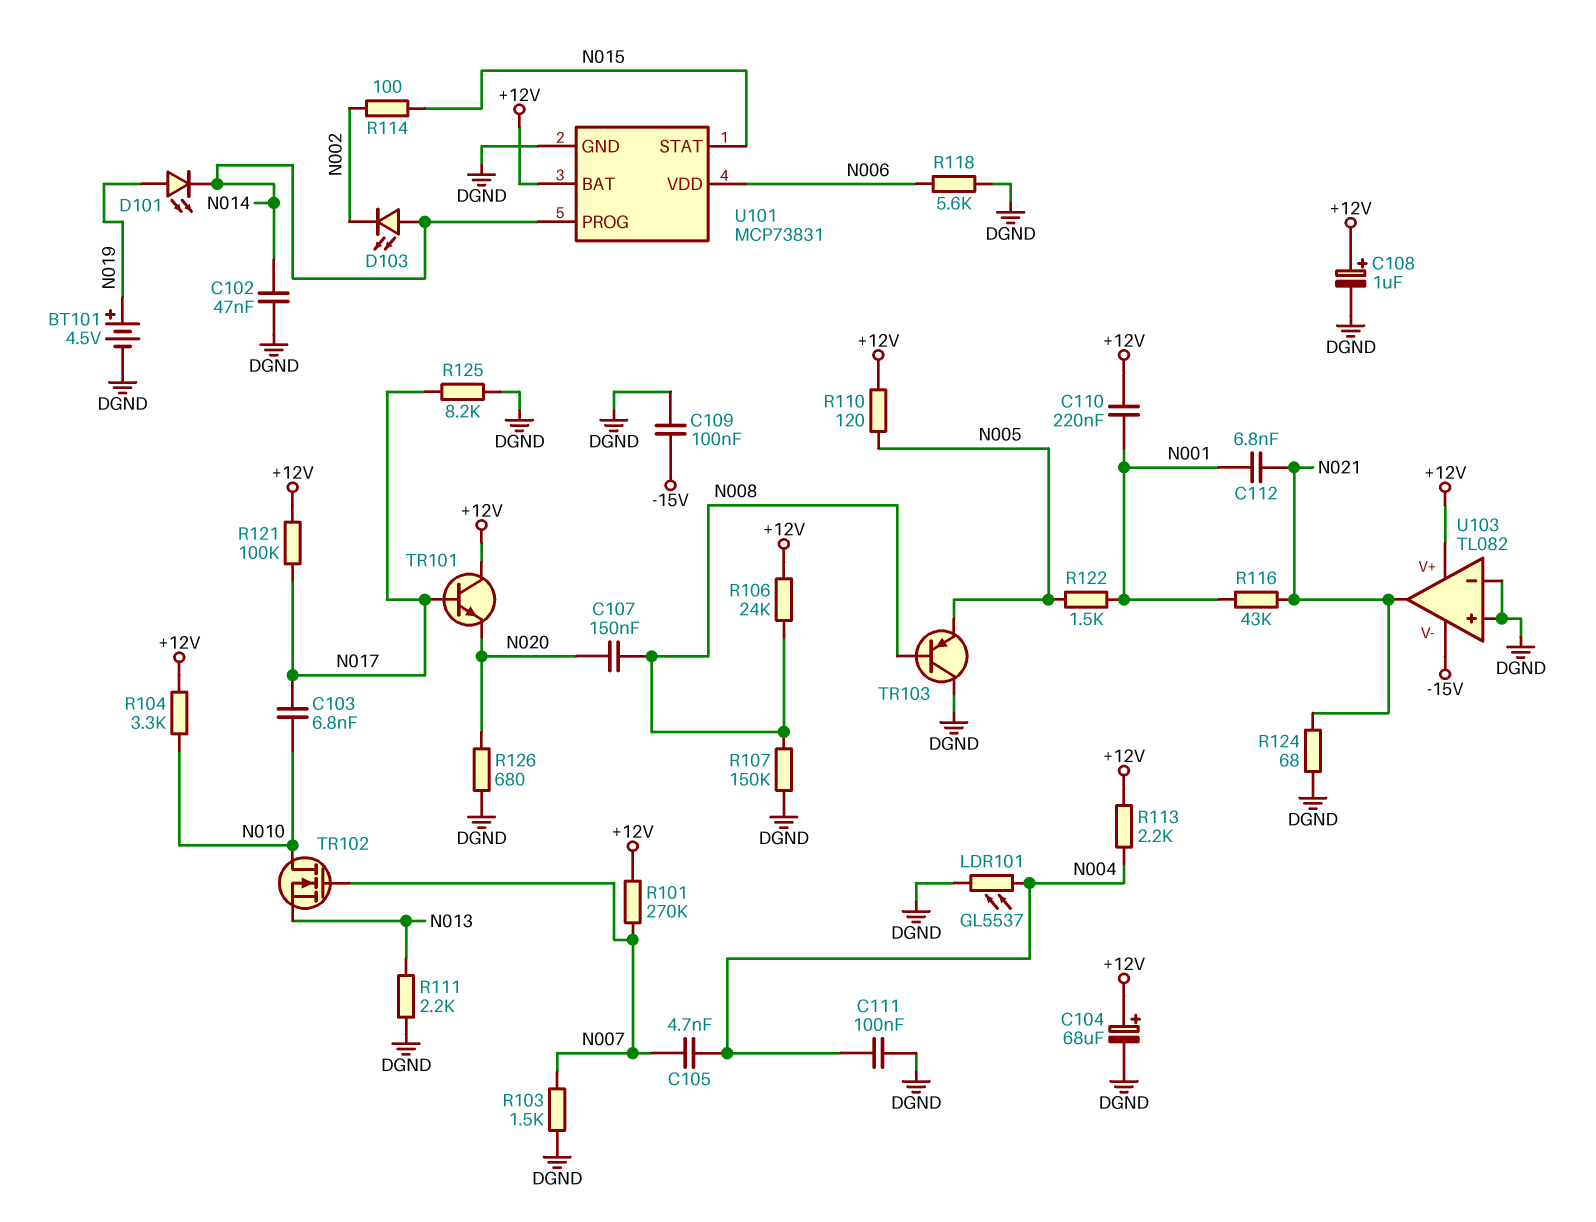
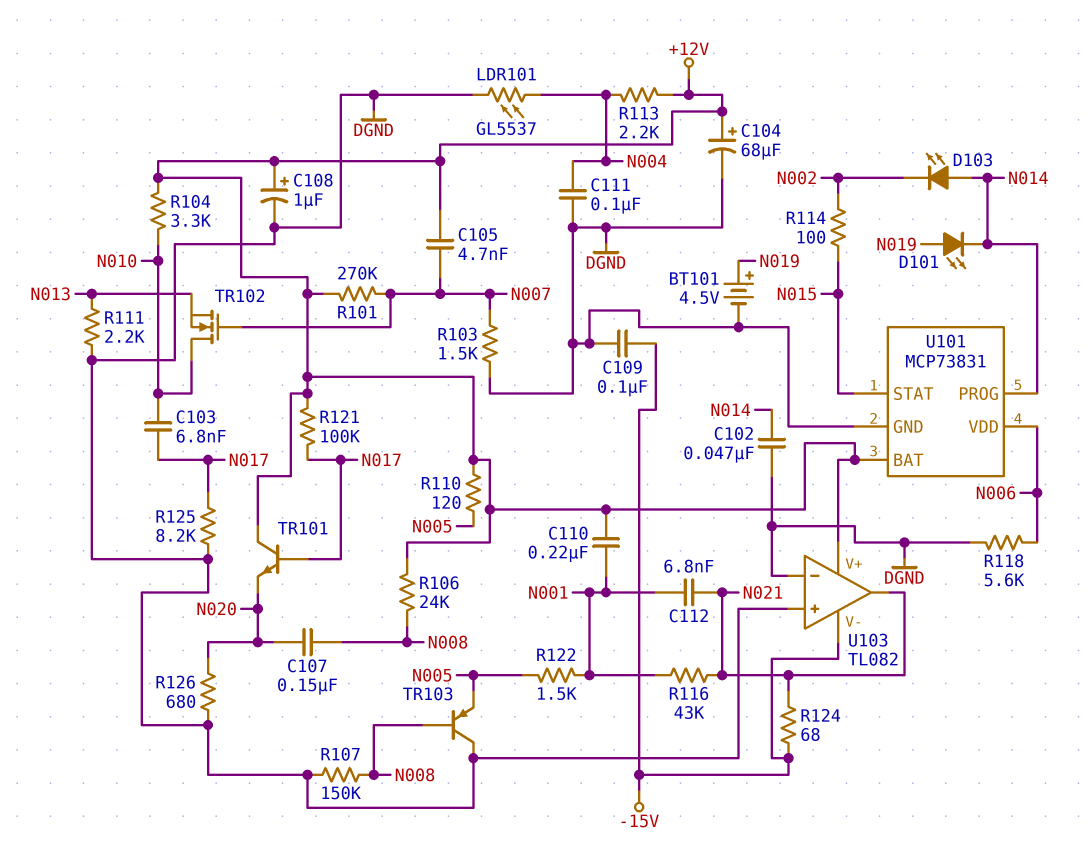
C105: 4.7nF (N004, N007) -> 4.7nF (+12V, N007)
R124: 68 (DGND, N021) -> 68 (-15V, N021)

